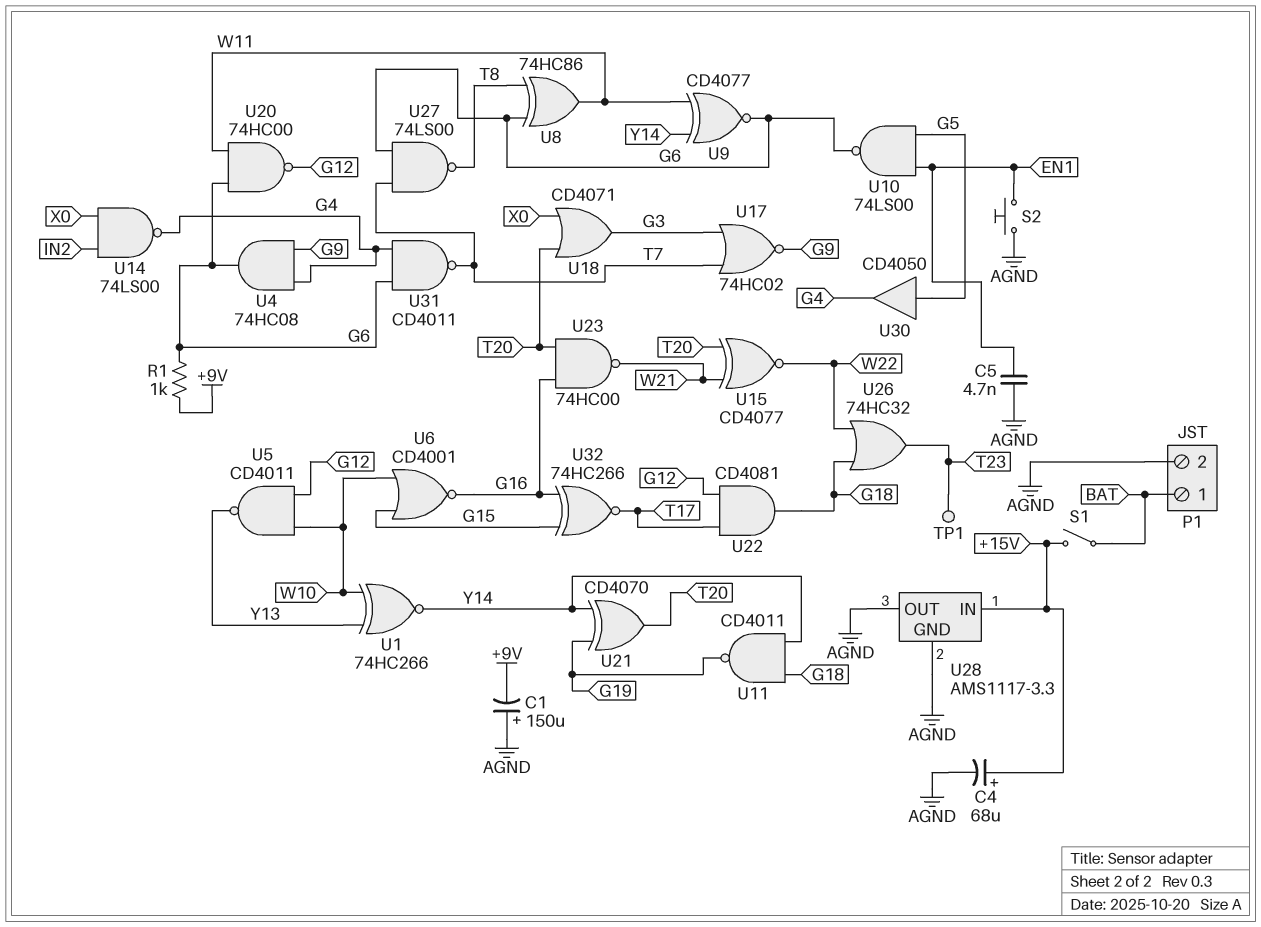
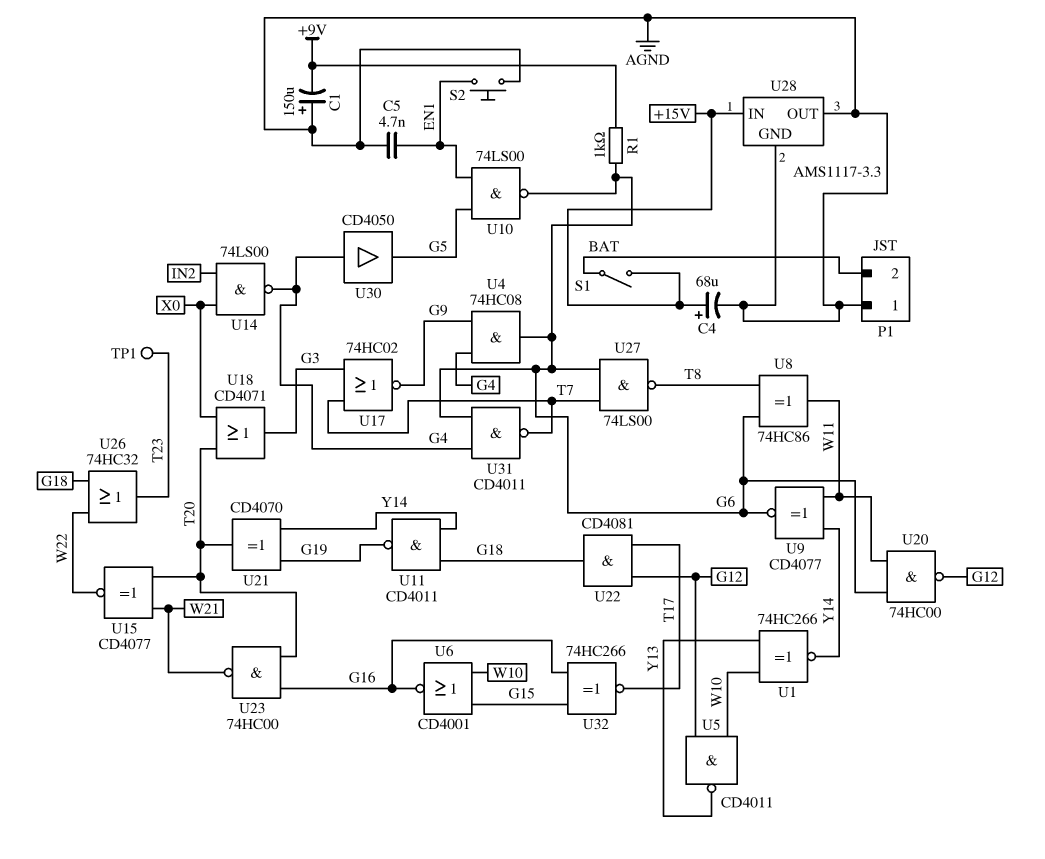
P1 pin 1: BAT -> AGND
P1 pin 2: AGND -> BAT
U30: buffer CD4050 (in G5, out G4) -> buffer CD4050 (in G4, out G5)

